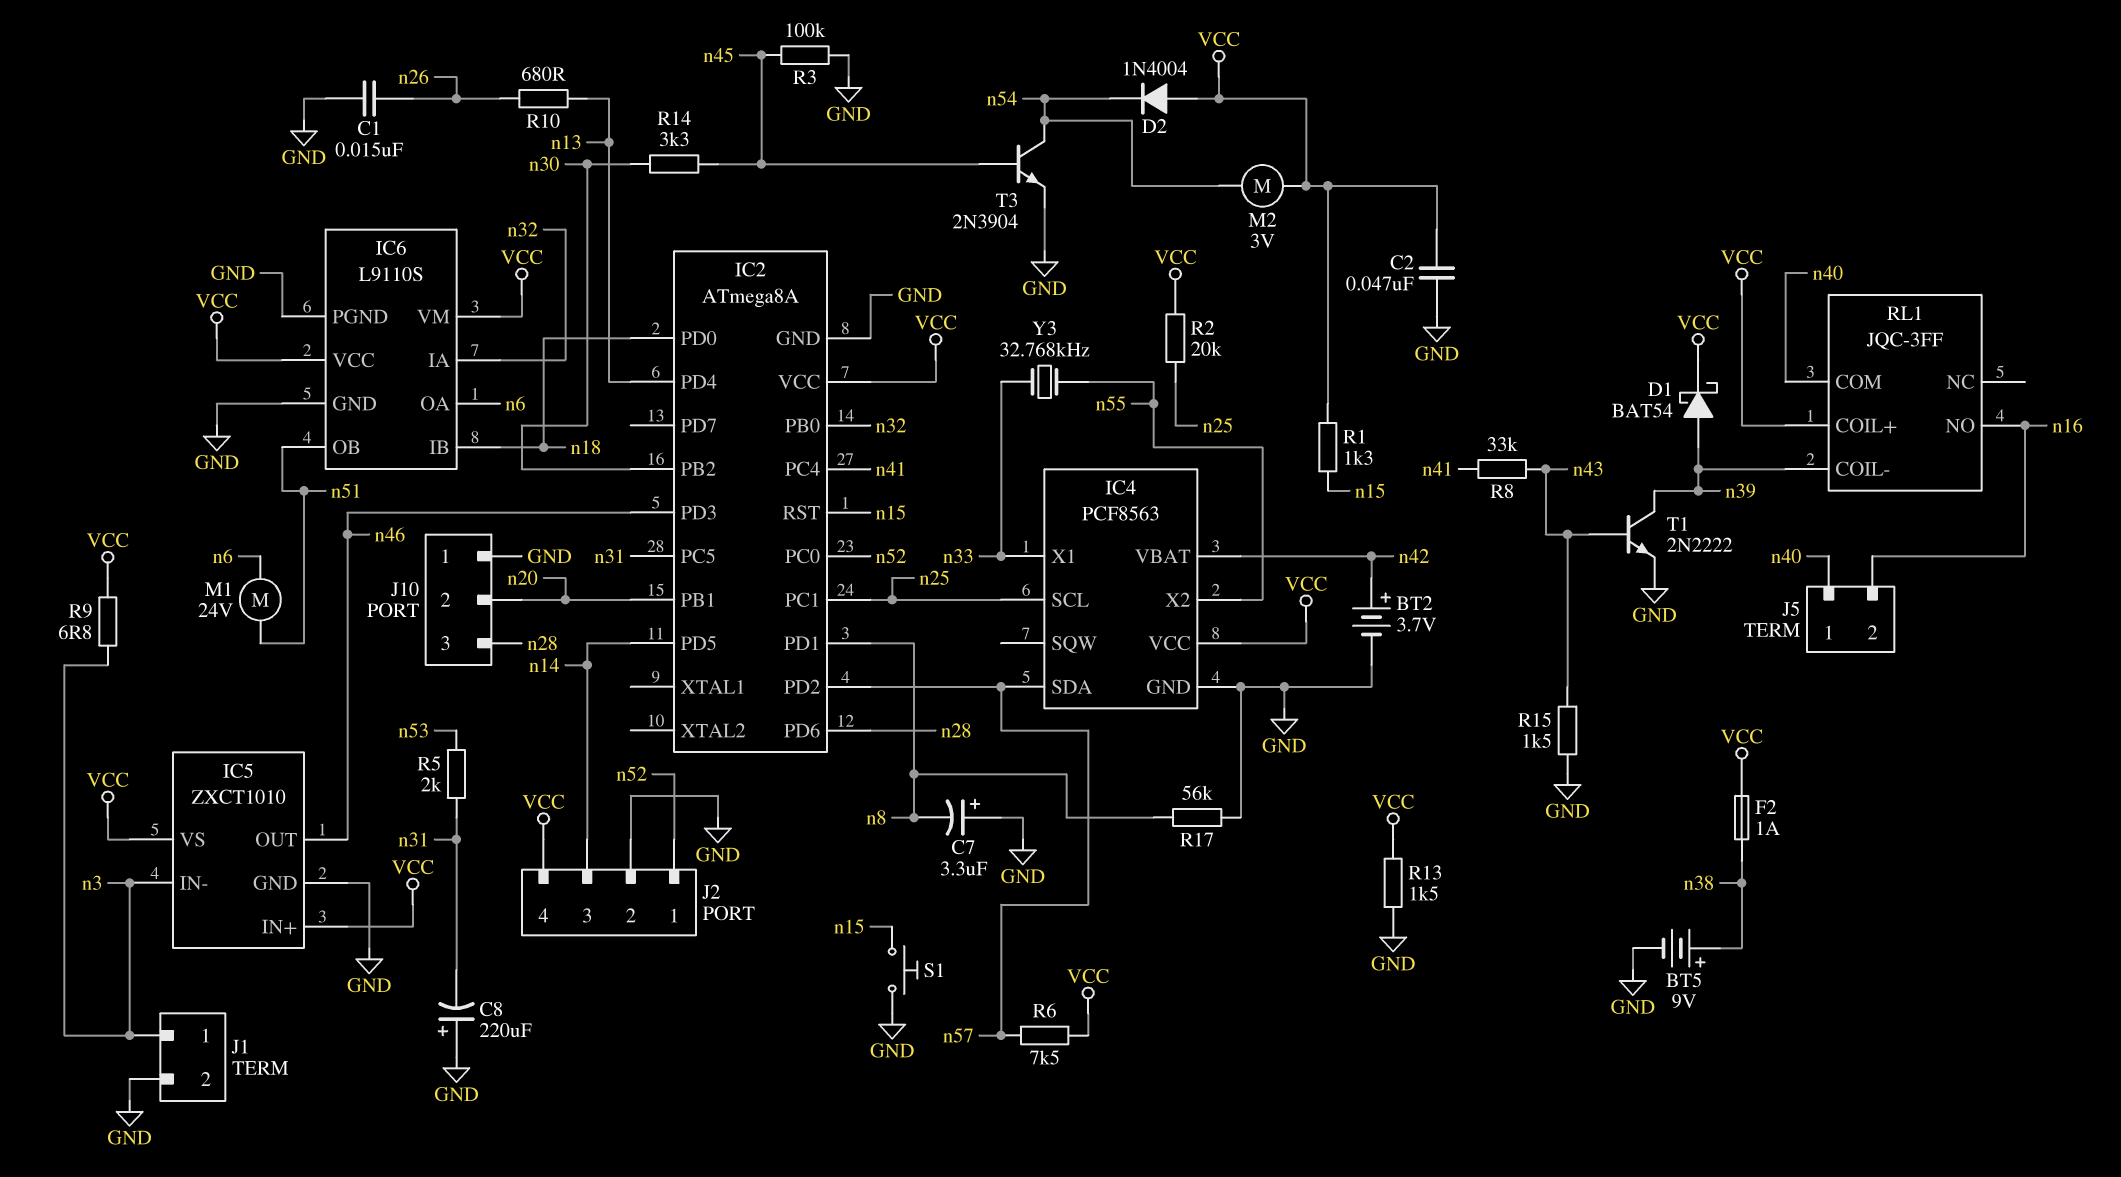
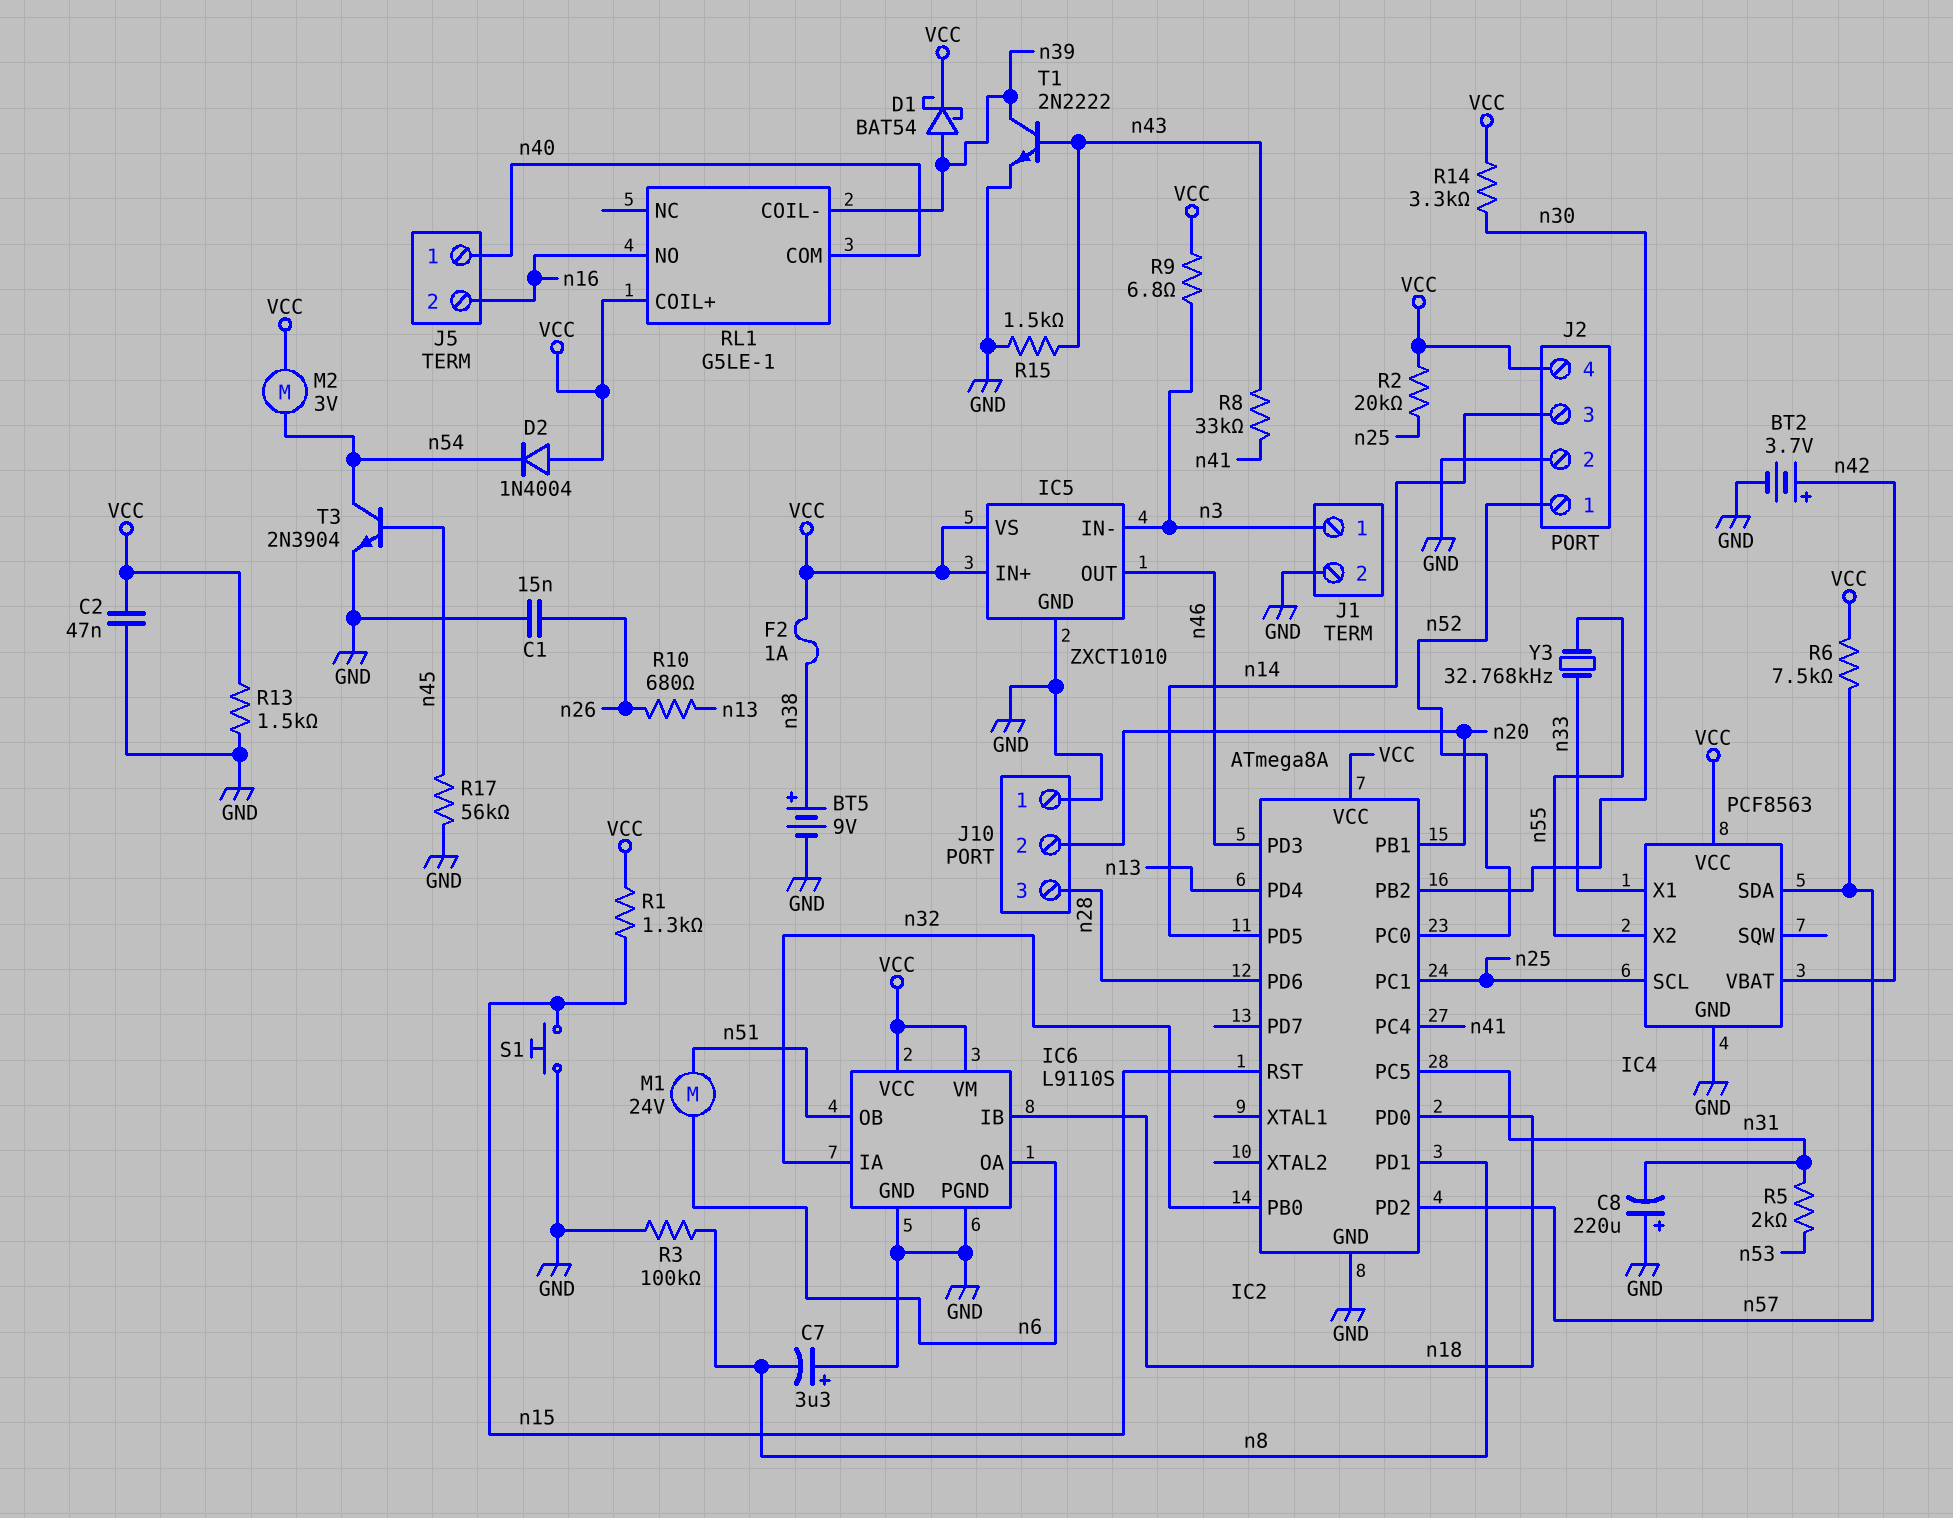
R3: 100k (GND, n45) -> 100k (GND, n8)
R14: 3.3k (n30, n45) -> 3.3k (VCC, n30)
R17: 56k (GND, n8) -> 56k (GND, n45)
RL1: JQC-3FF -> G5LE-1

